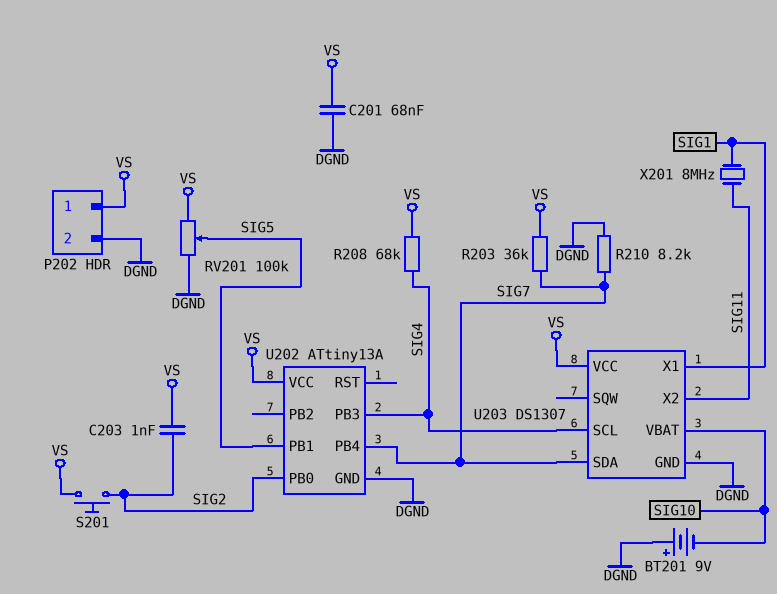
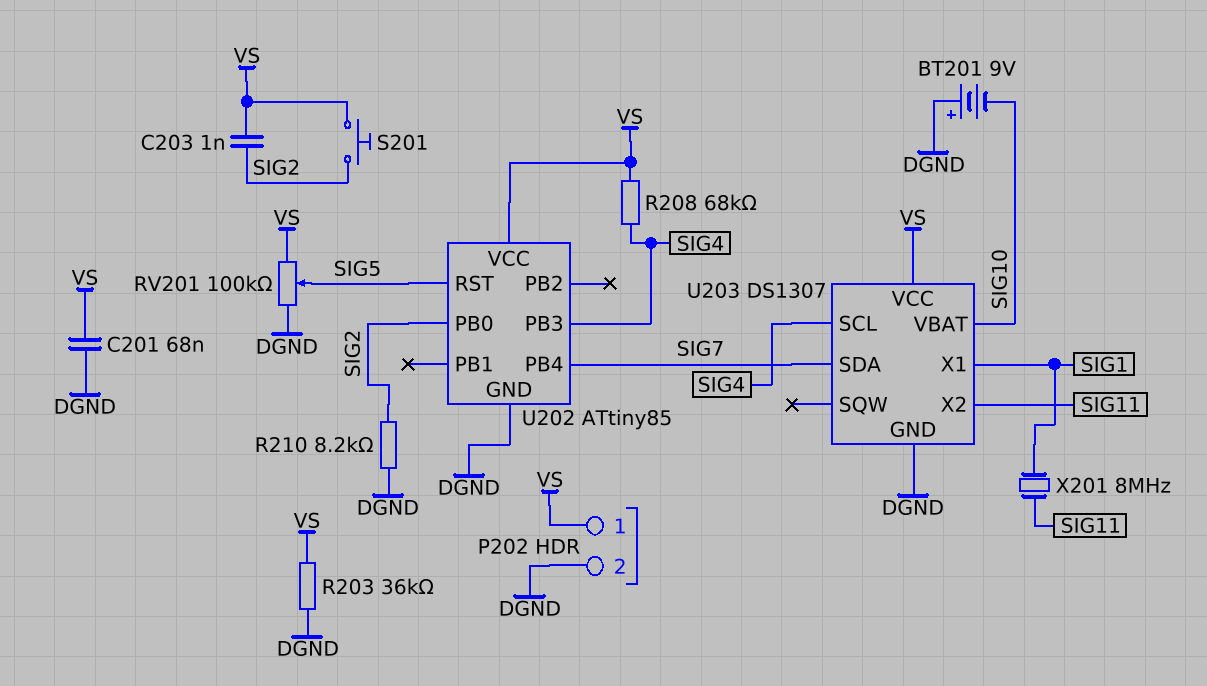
R203: 36k (SIG7, VS) -> 36k (DGND, VS)
R210: 8.2k (DGND, SIG7) -> 8.2k (DGND, SIG2)
U202: ATtiny13A -> ATtiny85
U202 pin PB1: SIG5 -> none
U202 pin RST: none -> SIG5

